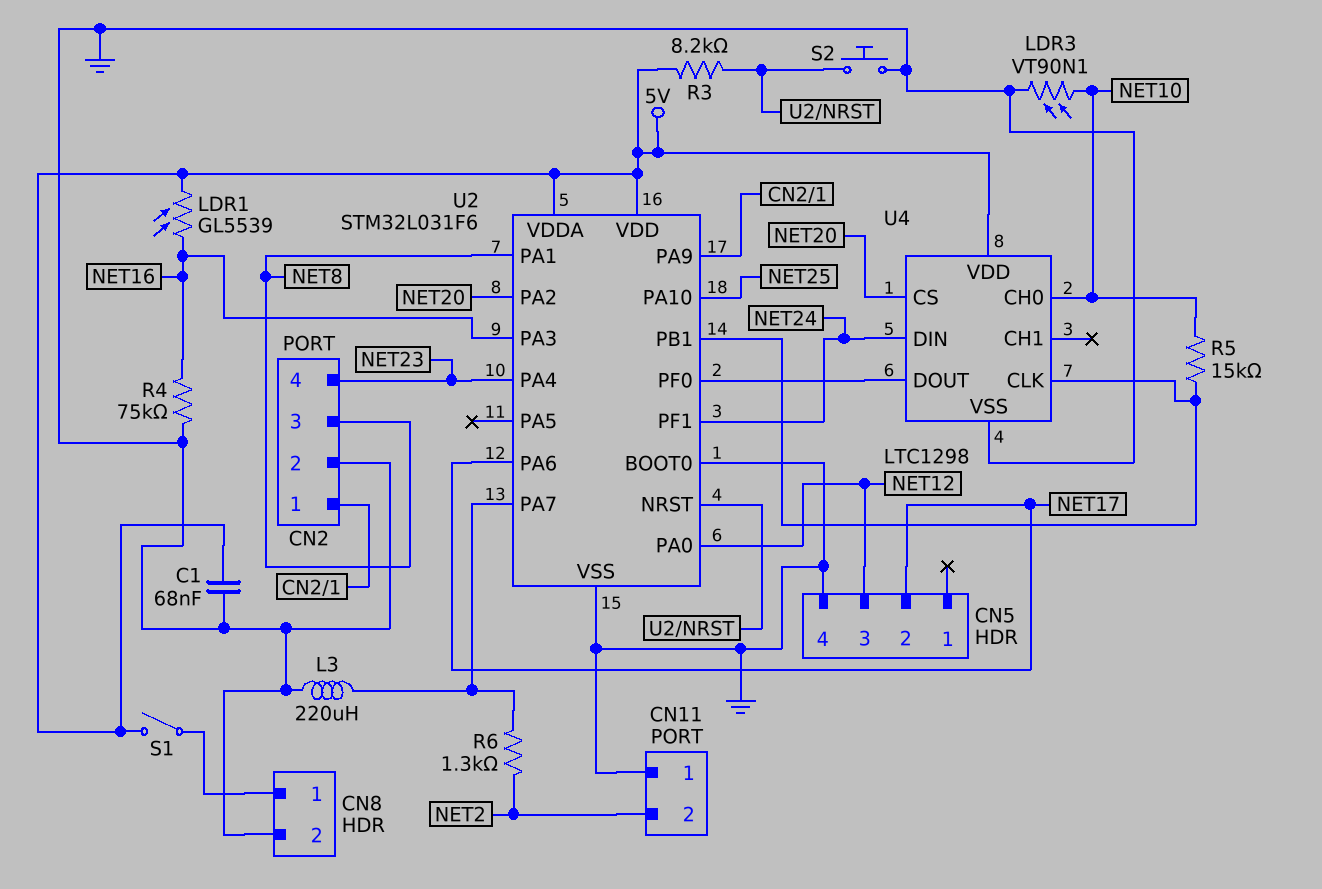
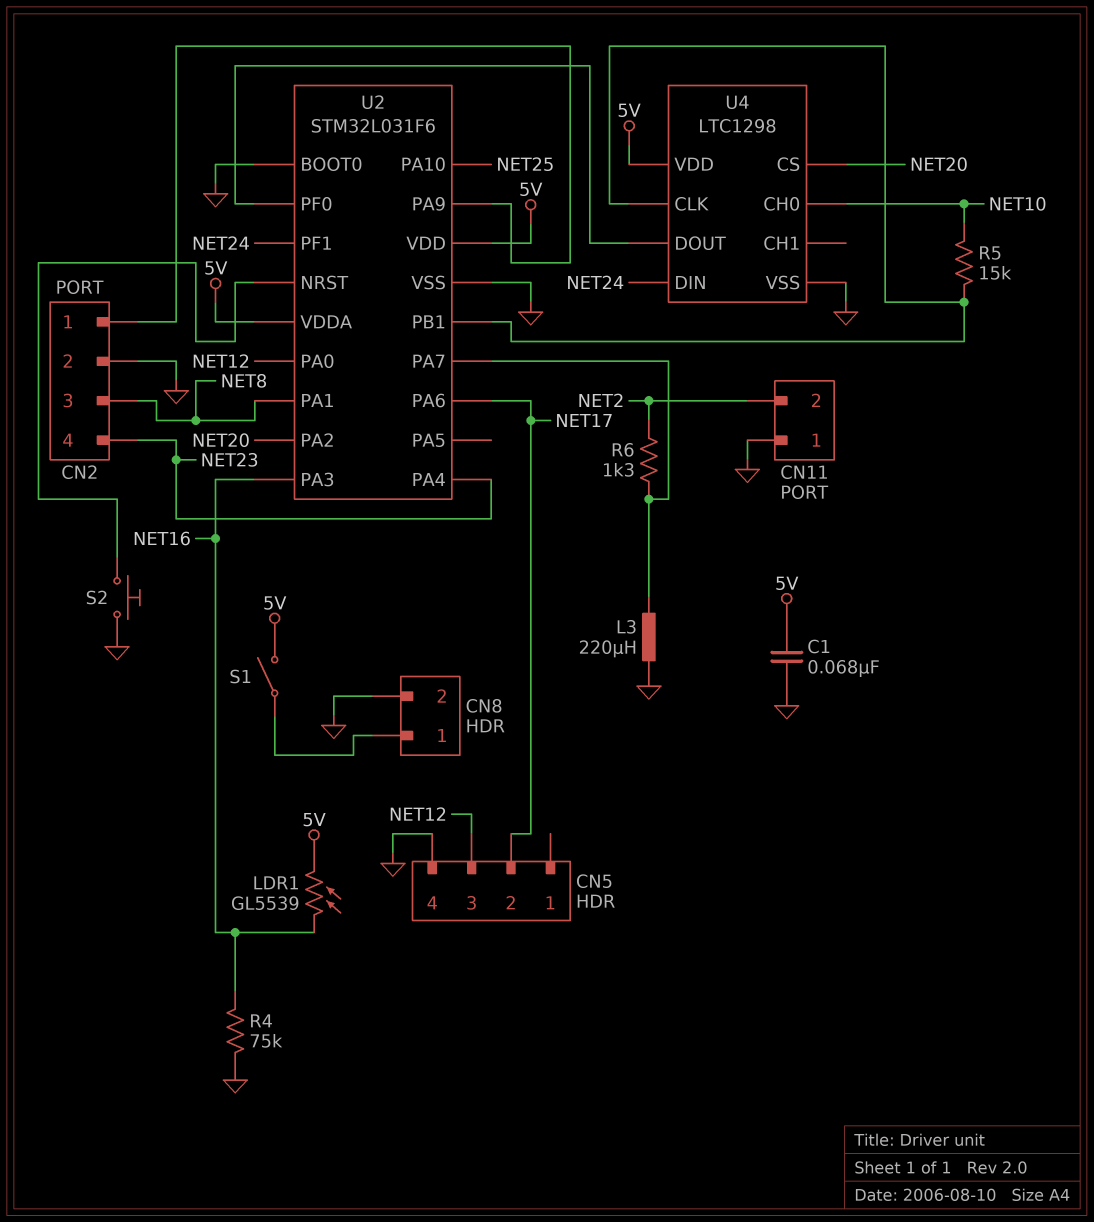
LDR3: VT90N1 (GND, NET10) -> none
R3: 8.2k (5V, U2/NRST) -> none

